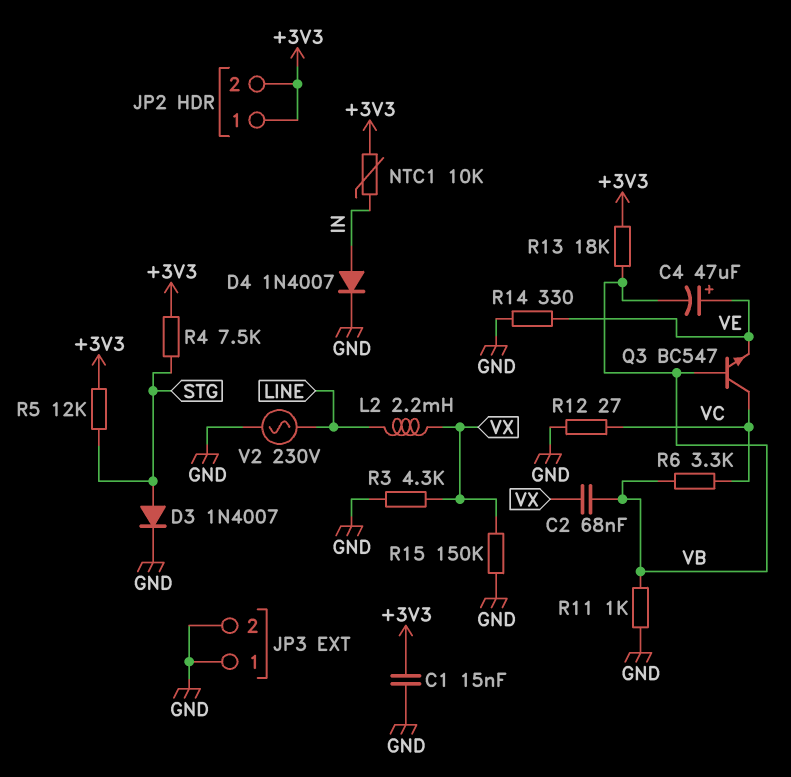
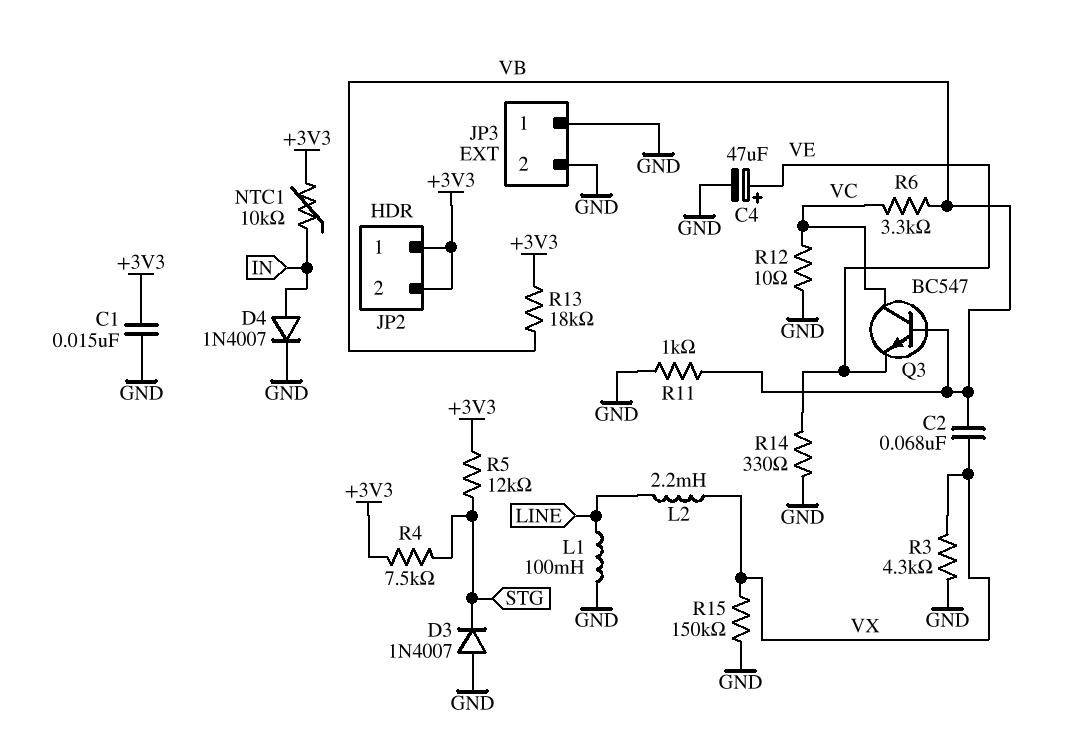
C4: 47uF (plus VE, minus VB) -> 47uF (plus VE, minus GND)
D3: diode 1N4007 (A STG, K GND) -> diode 1N4007 (A GND, K STG)
L1: none -> 100mH (GND, LINE)
R12: 27 (GND, VC) -> 10 (GND, VC)
V2: AC 230V (GND, LINE) -> none

